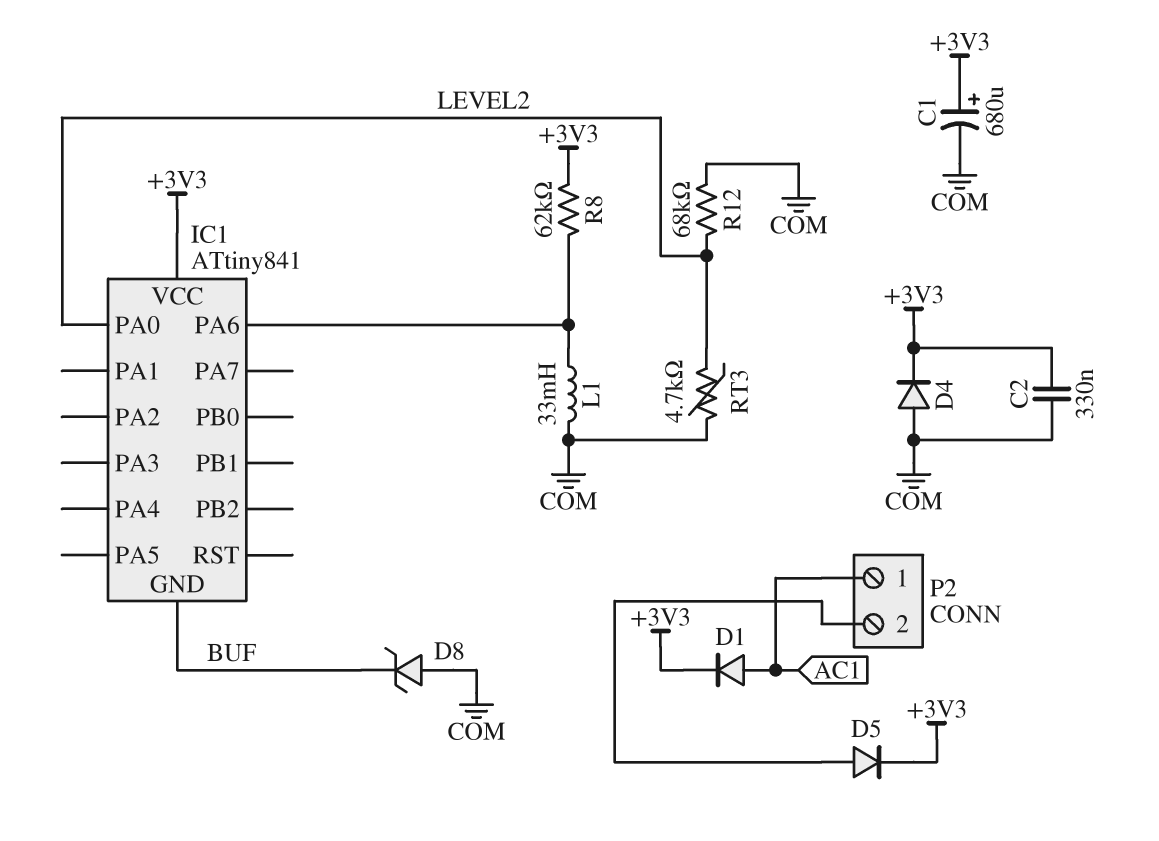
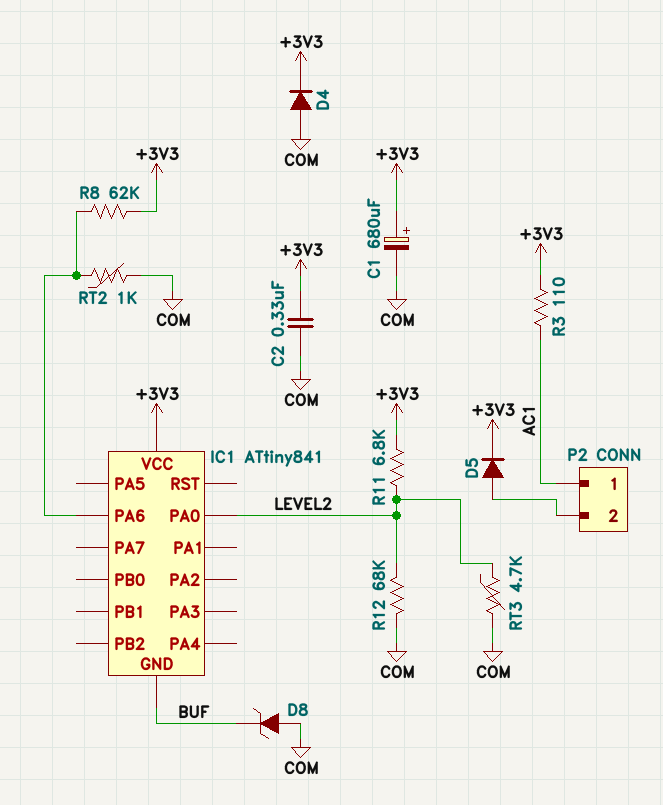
D1: diode (A AC1, K +3V3) -> none
L1: 33mH (COM, IC1/PA6) -> none
R3: none -> 110 (+3V3, AC1)
R11: none -> 6.8k (+3V3, LEVEL2)
RT2: none -> 1k (COM, IC1/PA6)

